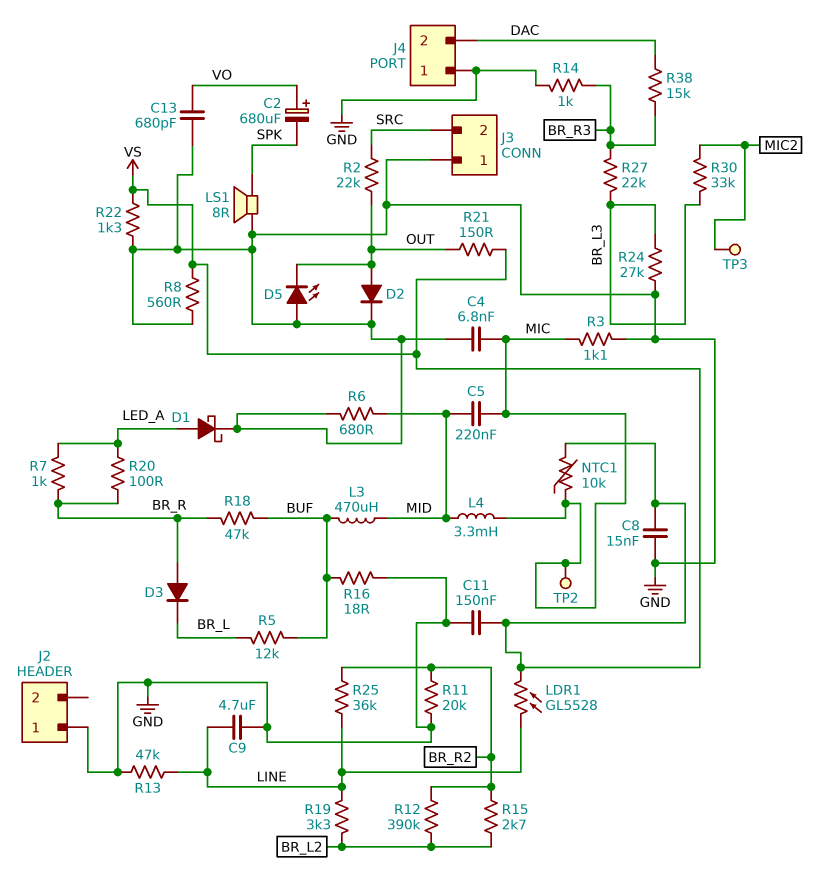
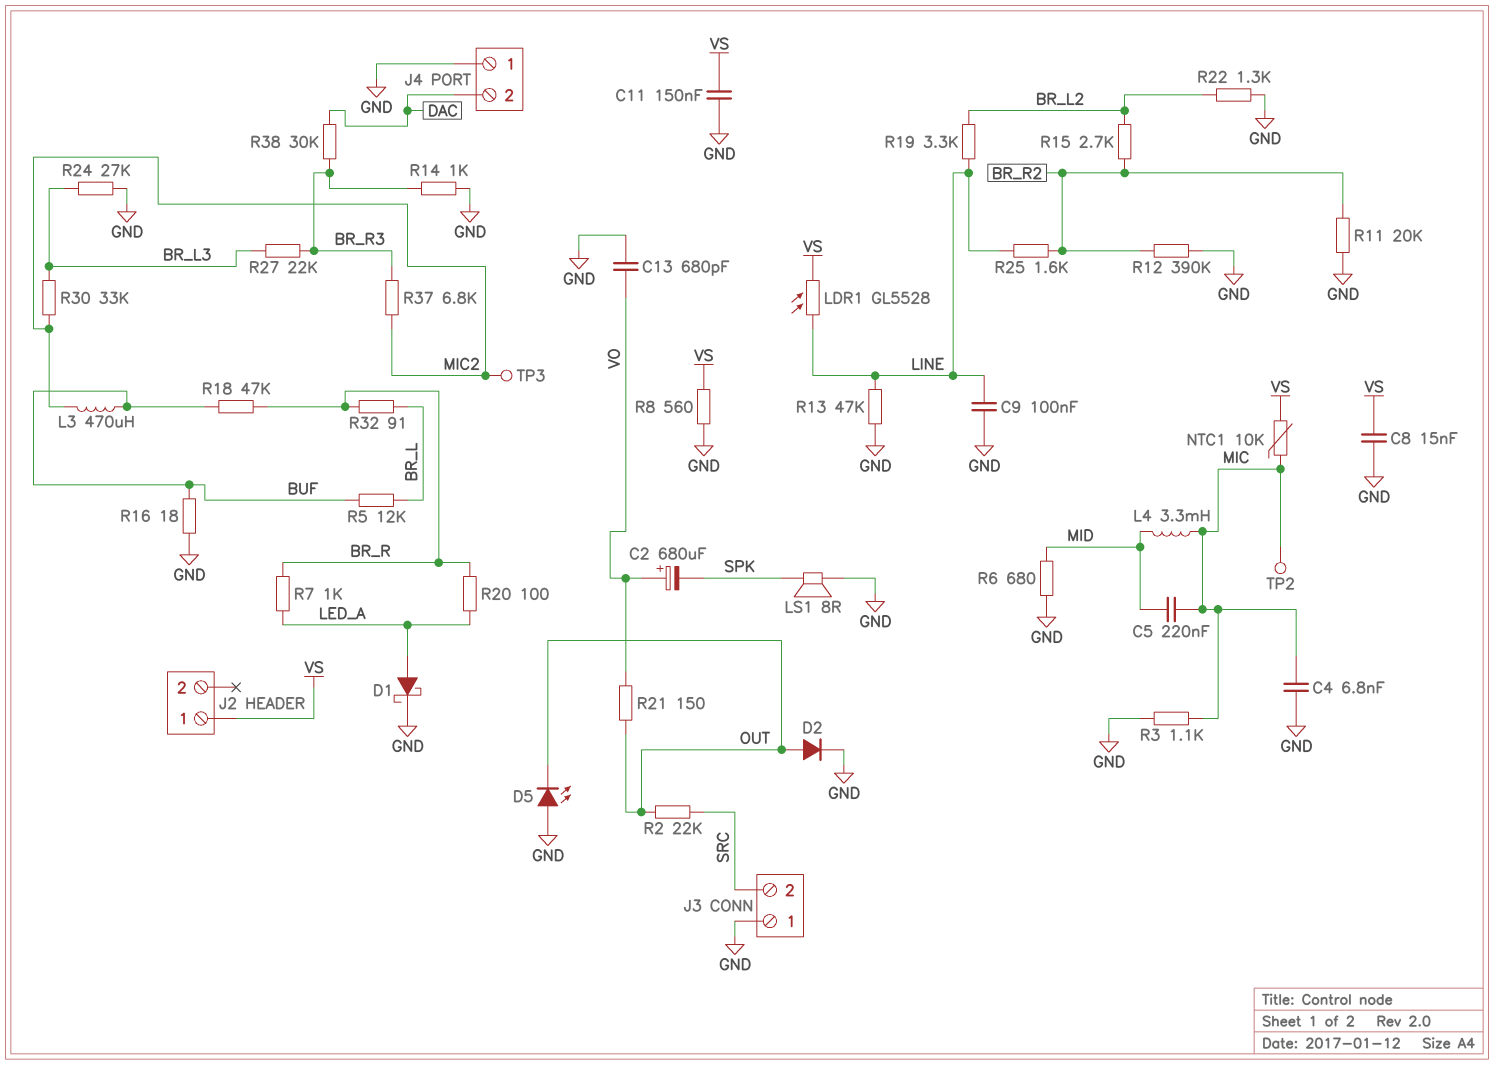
C9: 4.7uF (GND, LINE) -> 100nF (GND, LINE)
D3: diode (A BR_R, K BR_L) -> none
J2 pin 1: GND -> VS
L3: 470uH (BUF, MID) -> 470uH (BUF, MIC2)
R12: 390k (BR_L2, BR_R2) -> 390k (BR_R2, GND)
R21: 150 (OUT, VS) -> 150 (OUT, VO)
R22: 1.3k (GND, VS) -> 1.3k (BR_L2, GND)
R25: 36k (BR_R2, LINE) -> 1.6k (BR_R2, LINE)
R32: none -> 91 (BR_L, BR_R)
R37: none -> 6.8k (BR_R3, MIC2)
R38: 15k (BR_R3, DAC) -> 30k (BR_R3, DAC)

